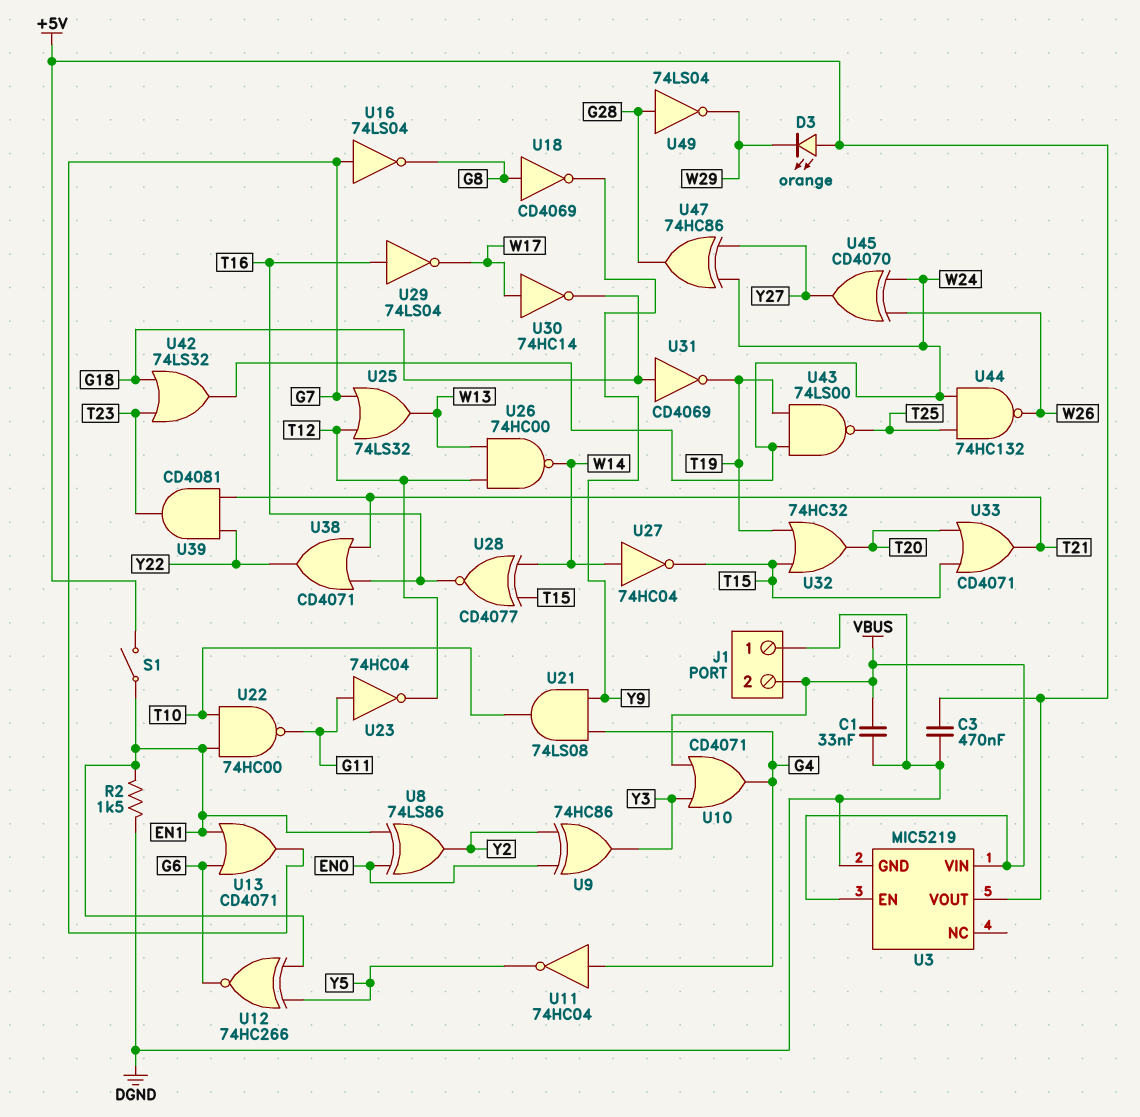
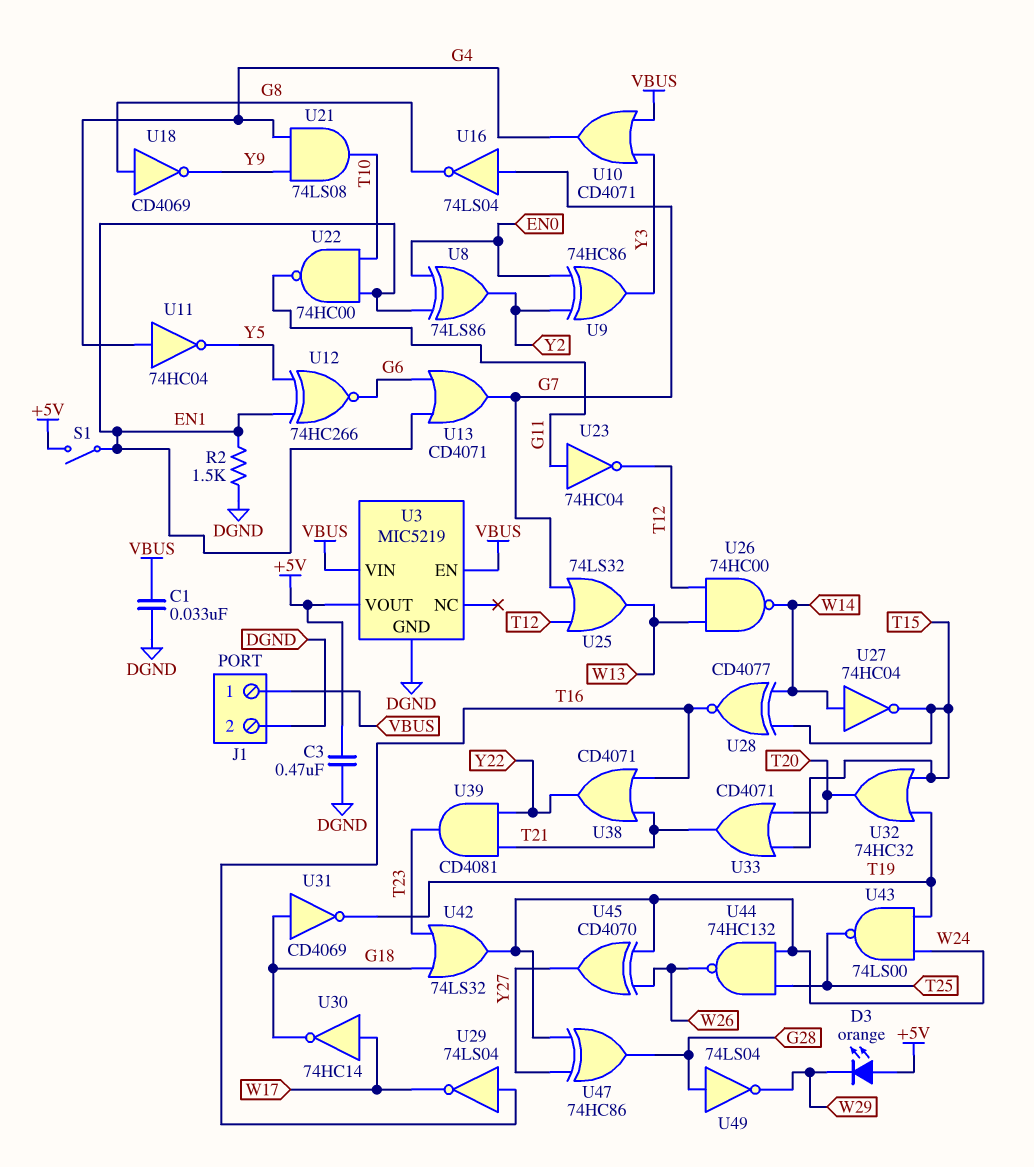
J1 pin 1: DGND -> VBUS
J1 pin 2: VBUS -> DGND

